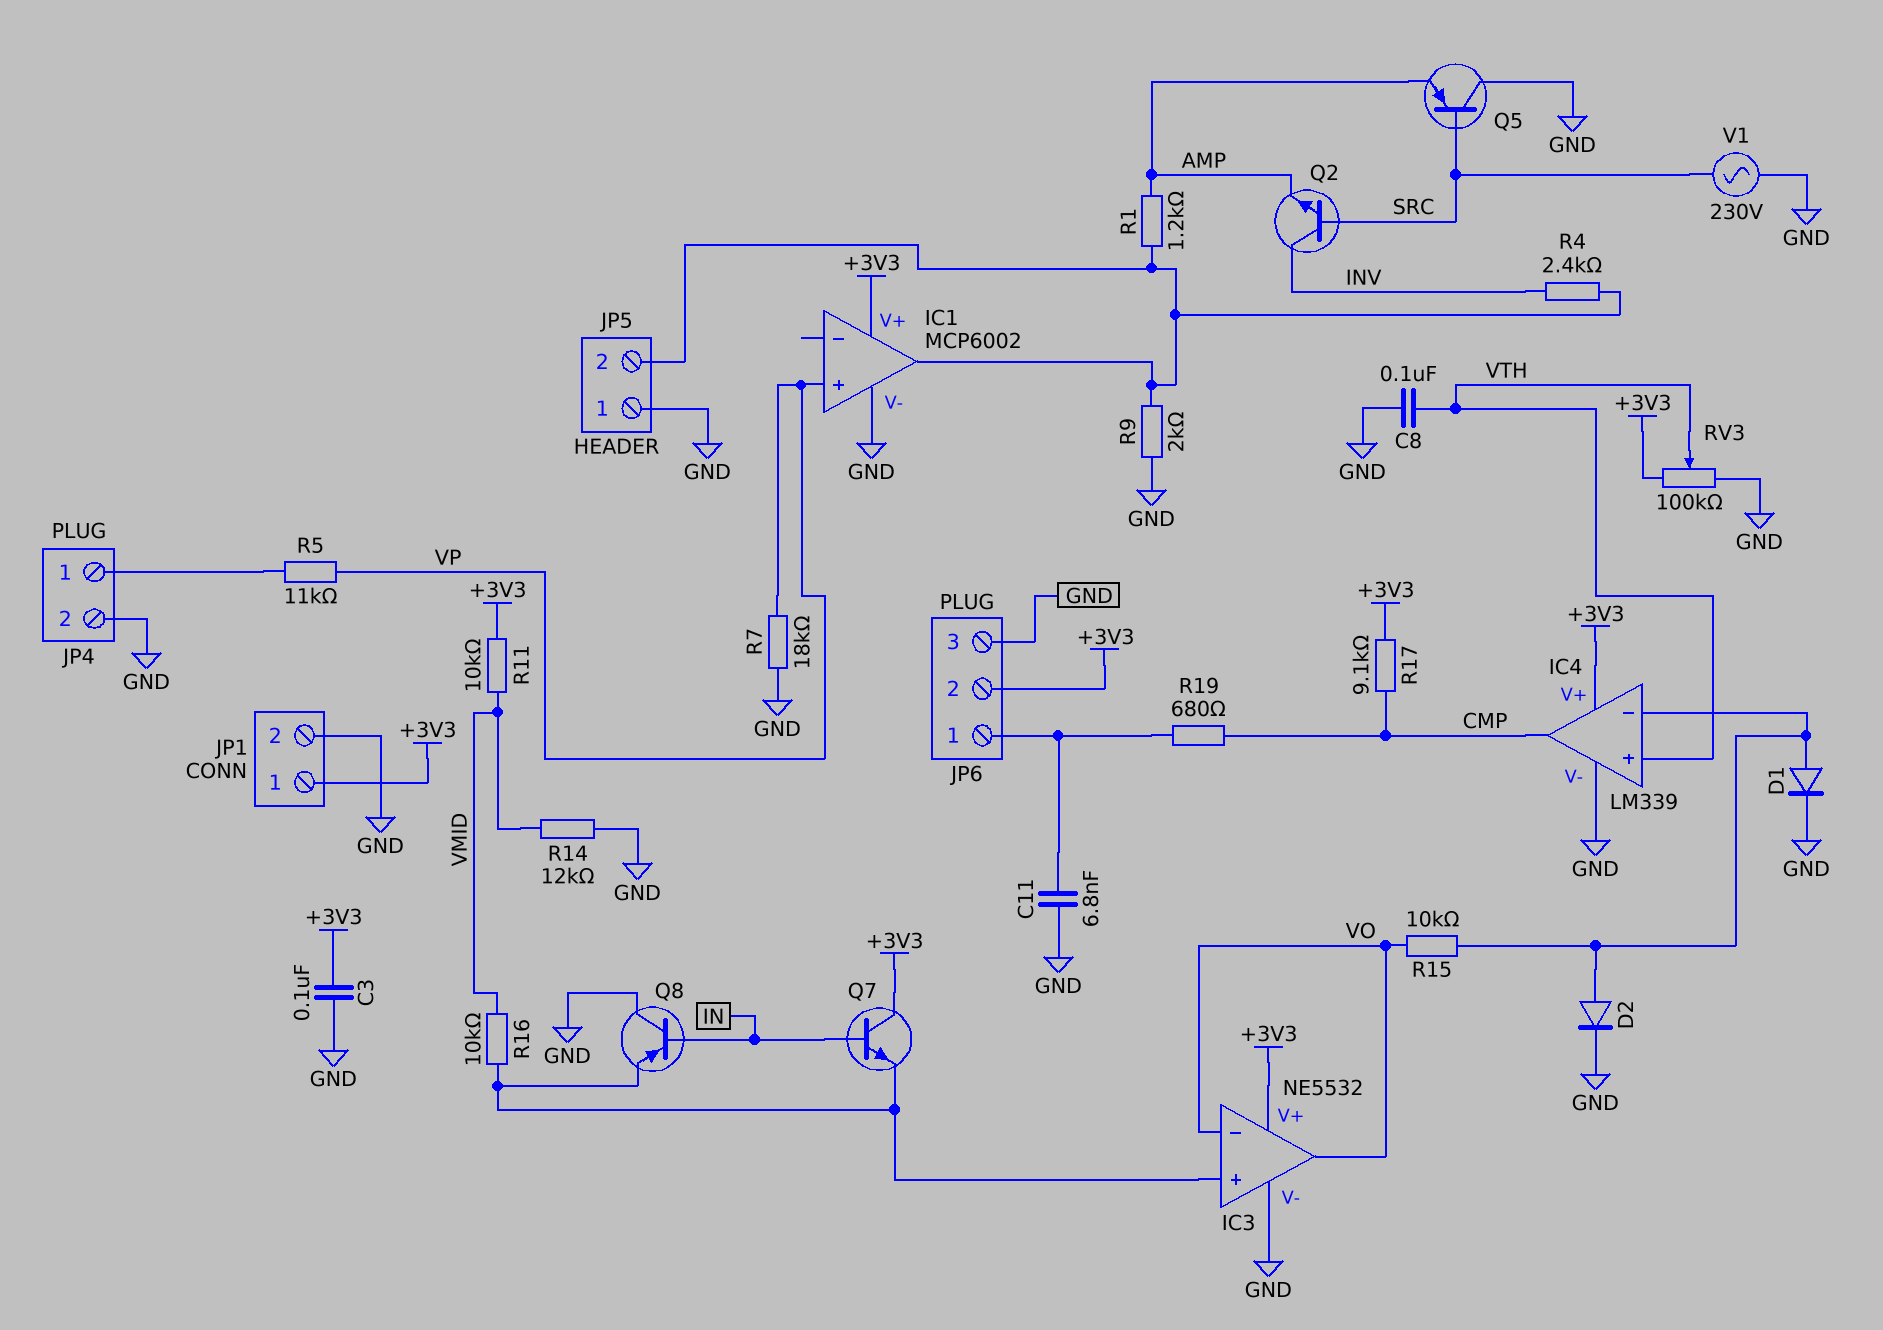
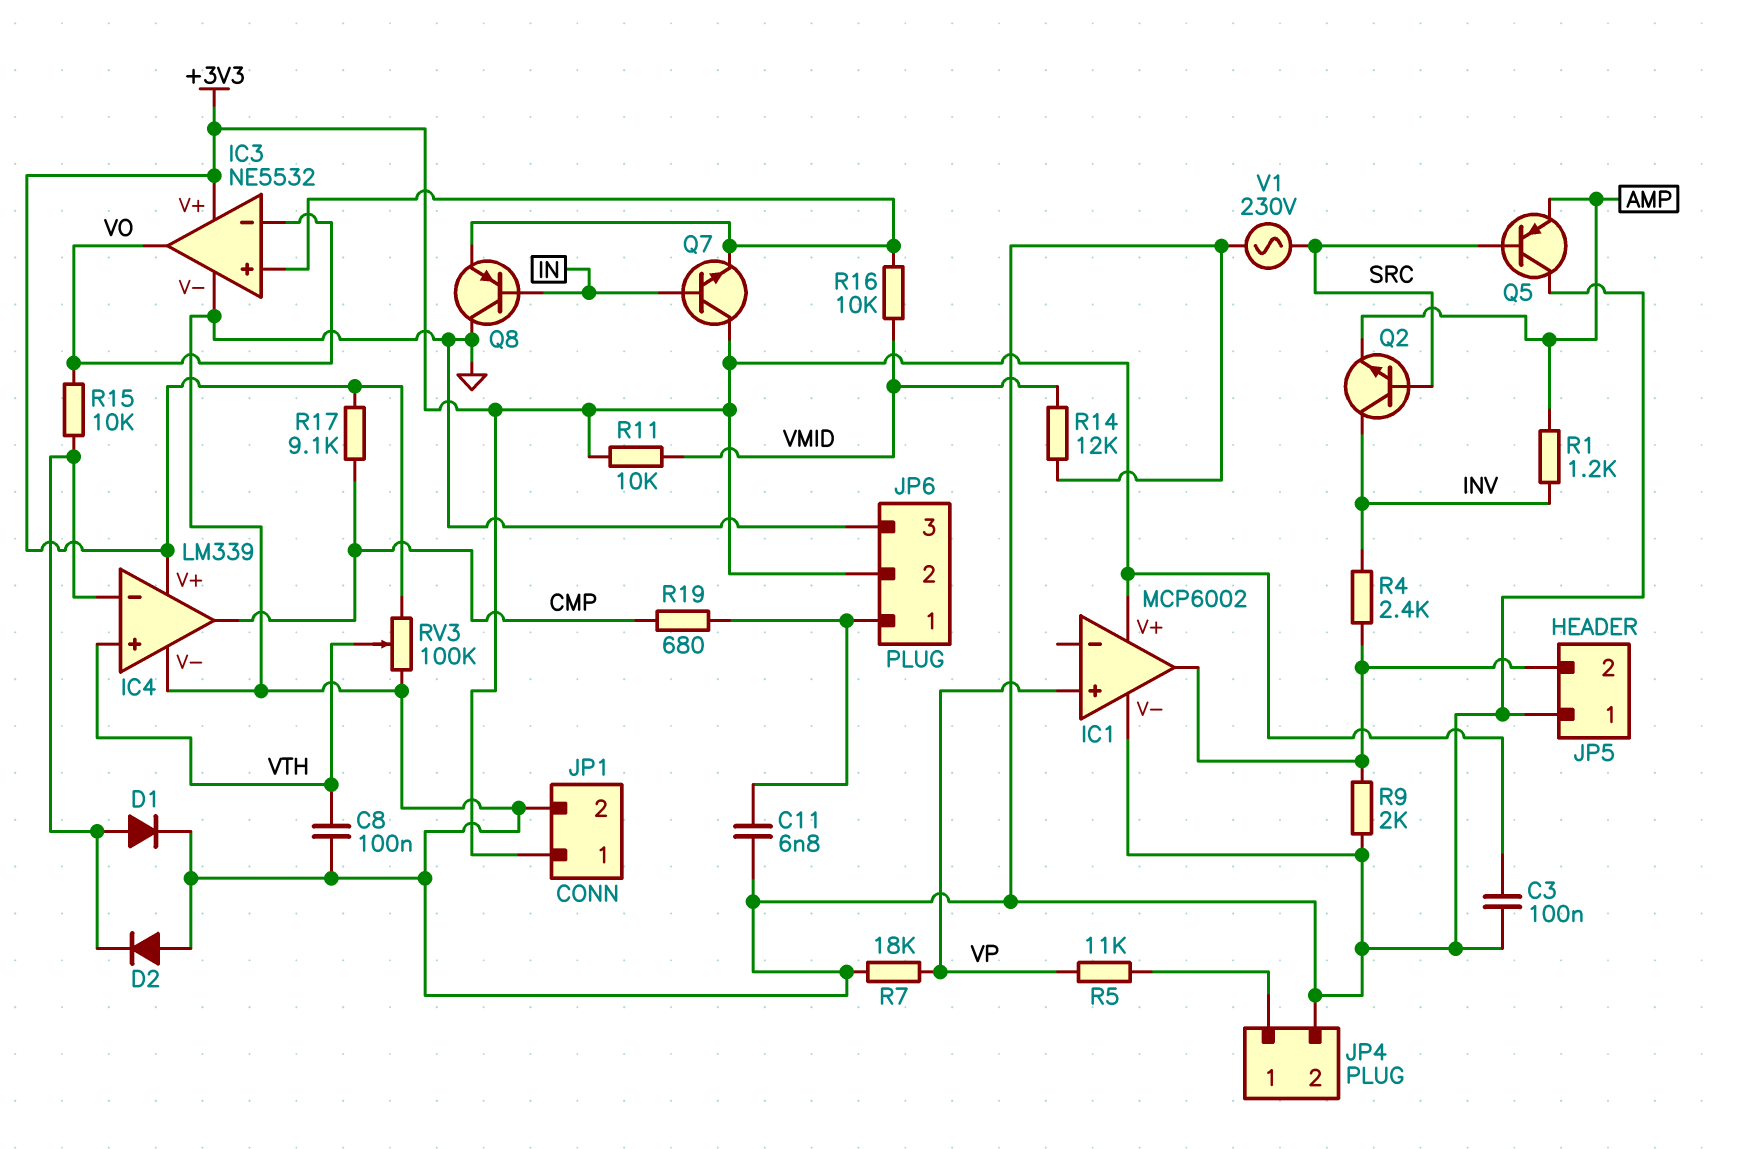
D2: diode (A IC4/in-, K GND) -> diode (A GND, K IC4/in-)
R1: 1.2k (AMP, IC1/out) -> 1.2k (AMP, INV)

